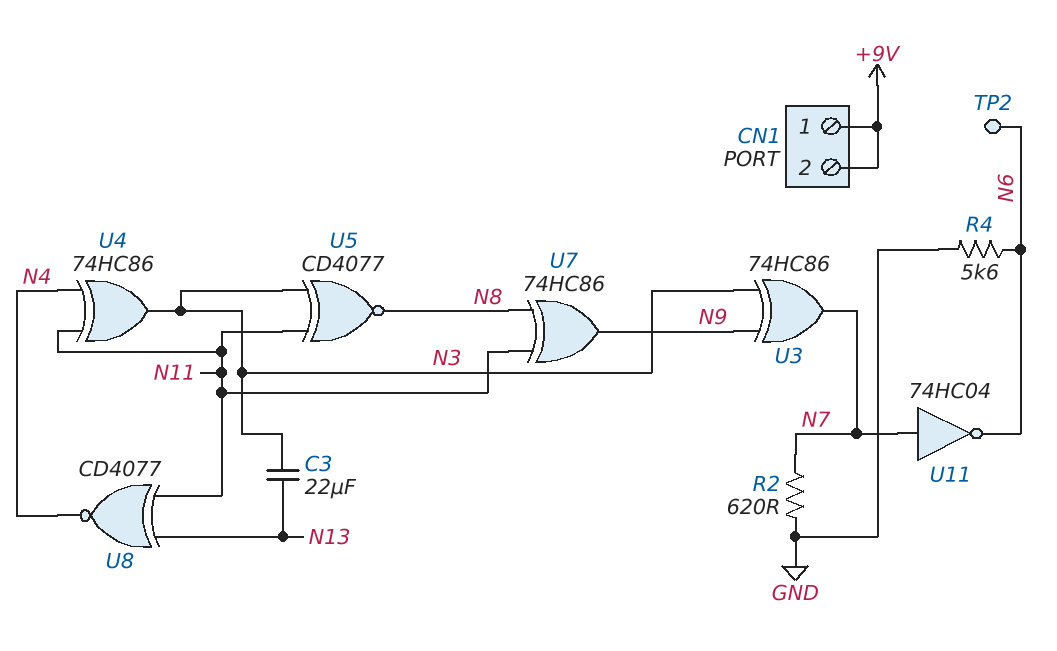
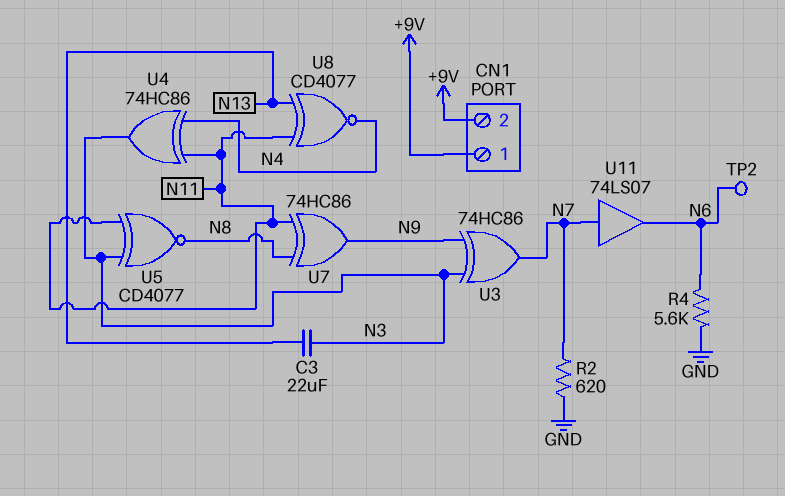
U11: NOT 74HC04 (in N7, out N6) -> buffer 74LS07 (in N7, out N6)

